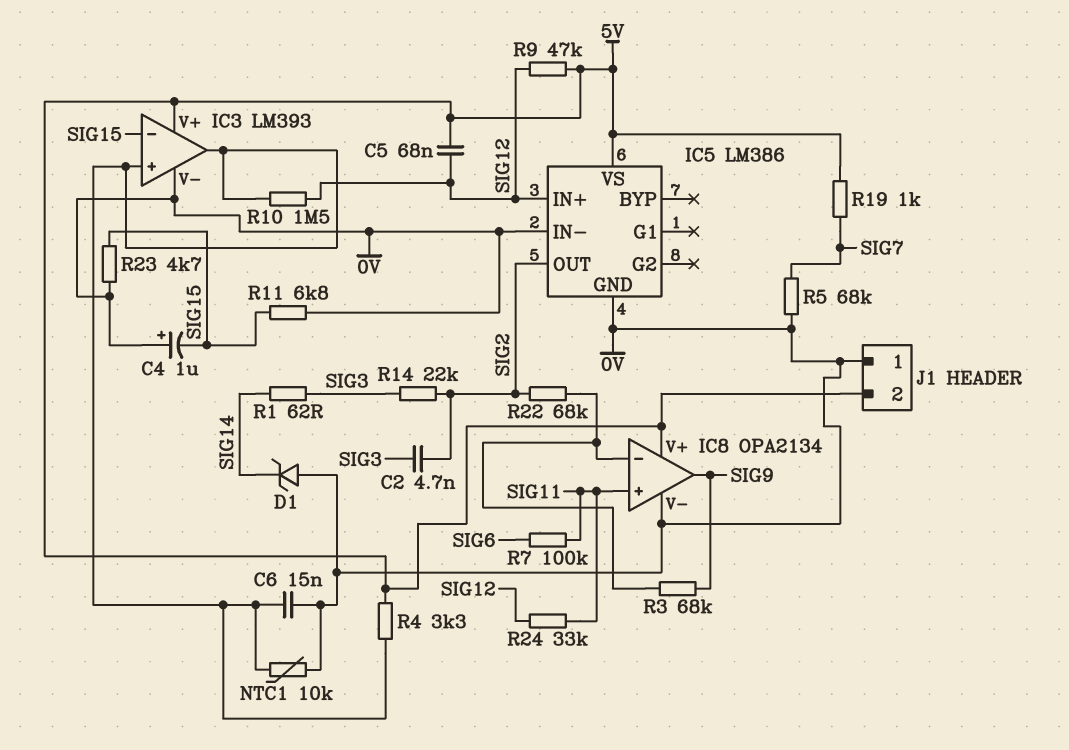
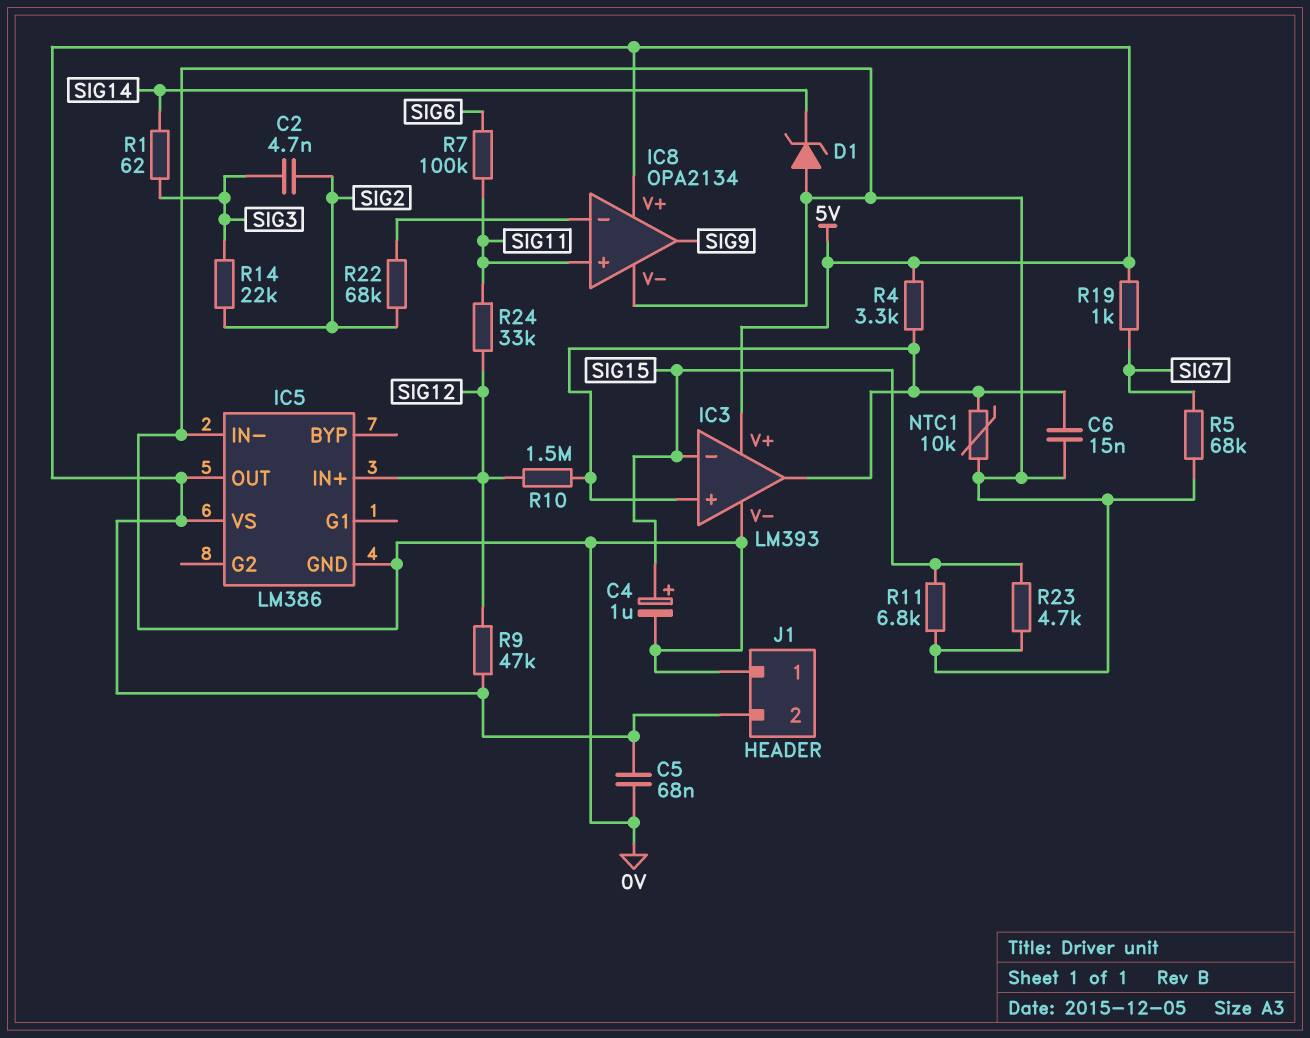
C4: 1uF (plus 0V, minus SIG15) -> 1uF (plus SIG15, minus 0V)
C5: 68nF (5V, SIG12) -> 68nF (0V, 5V)
IC5 pin OUT: SIG2 -> 5V
R3: 68k (IC8/in-, SIG9) -> none

